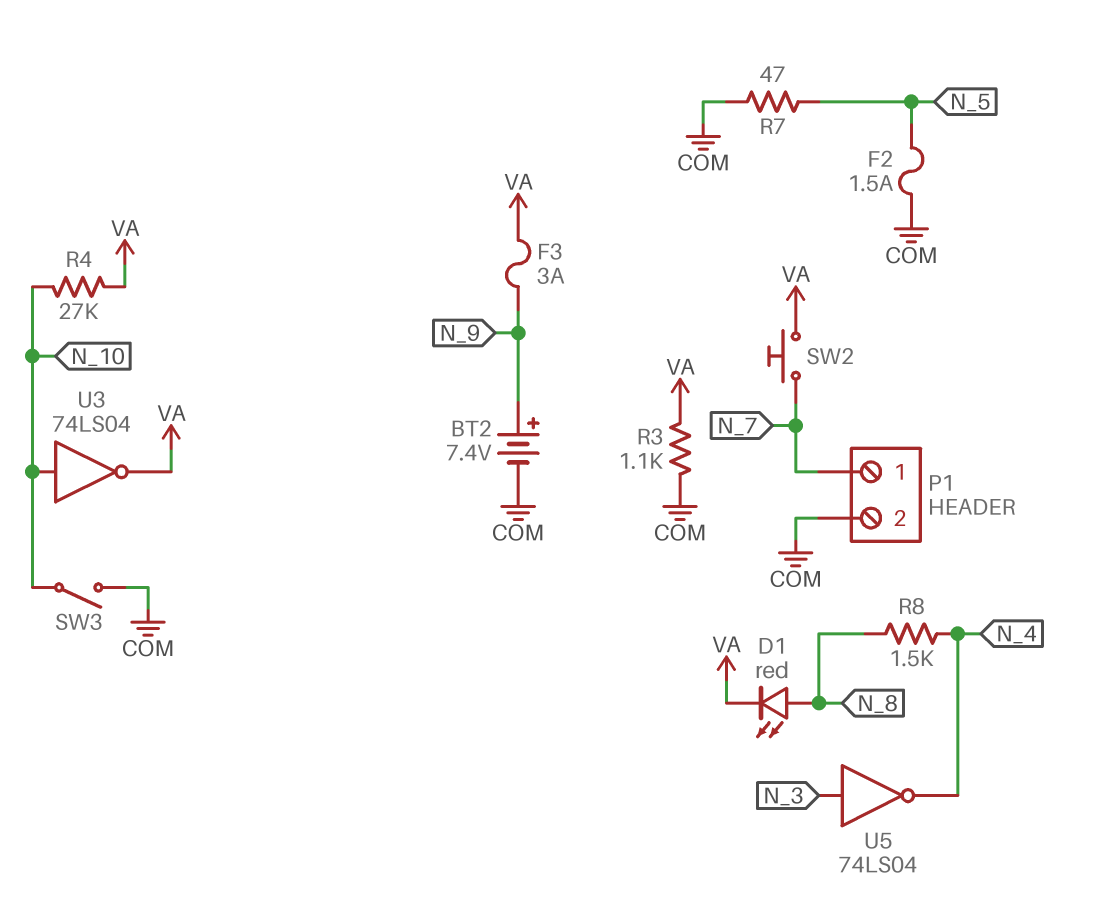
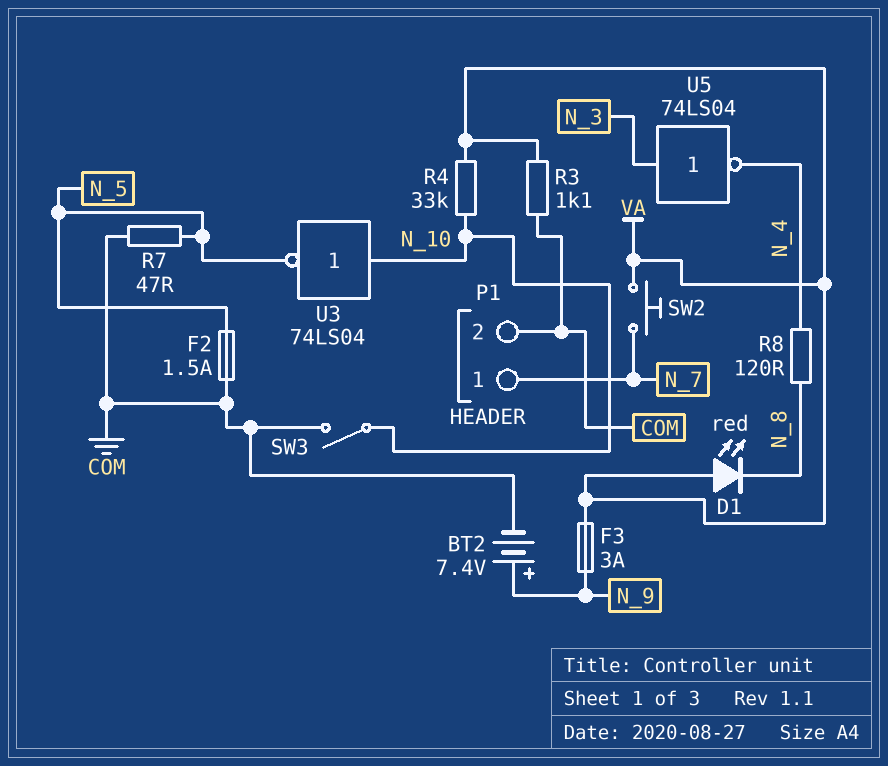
D1: LED red (A N_8, K VA) -> LED red (A VA, K N_8)
R4: 27k (N_10, VA) -> 33k (N_10, VA)
R8: 1.5k (N_4, N_8) -> 120 (N_4, N_8)
U3: NOT 74LS04 (in N_10, out VA) -> NOT 74LS04 (in N_10, out N_5)

